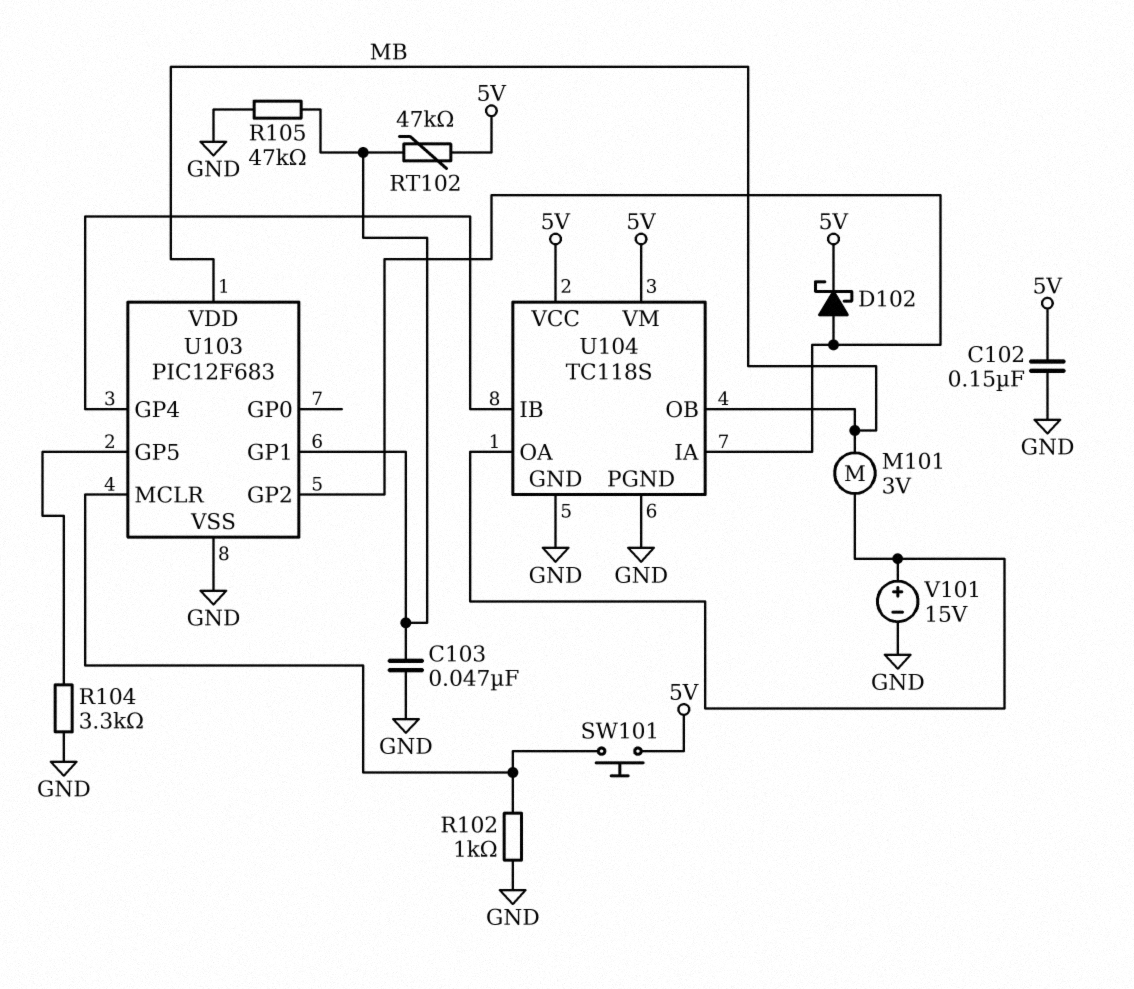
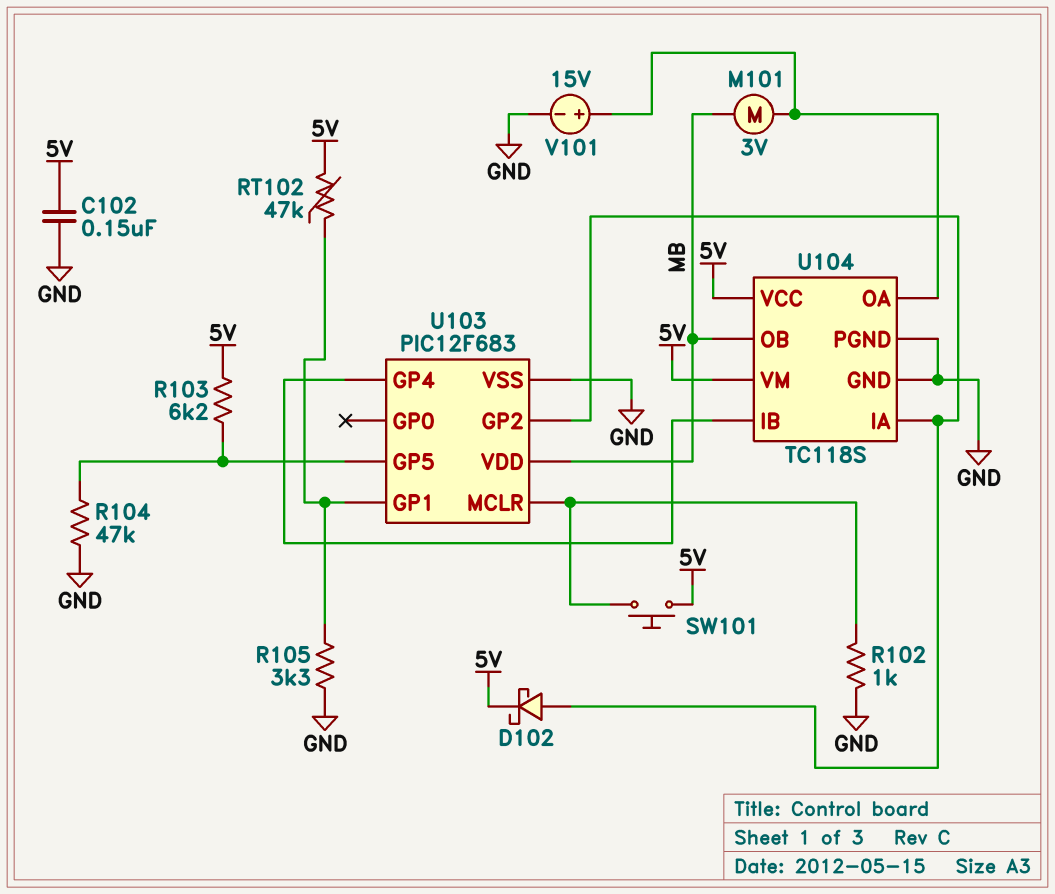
C103: 47nF (GND, U103/GP1) -> none
R103: none -> 6.2k (5V, U103/GP5)
R104: 3.3k (GND, U103/GP5) -> 47k (GND, U103/GP5)
R105: 47k (GND, U103/GP1) -> 3.3k (GND, U103/GP1)

